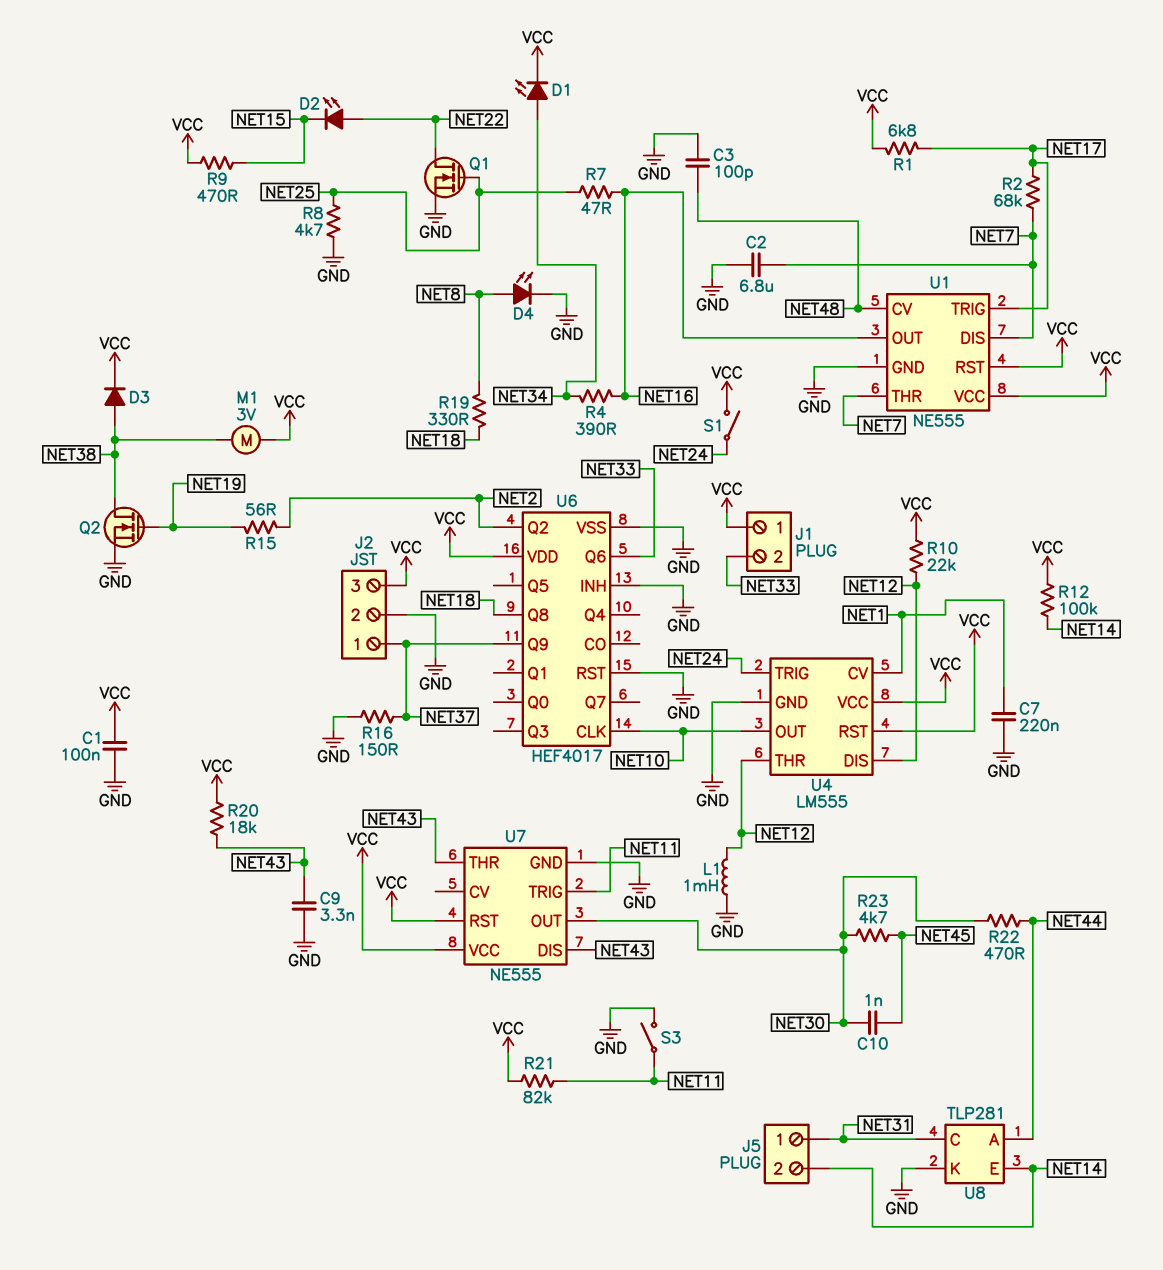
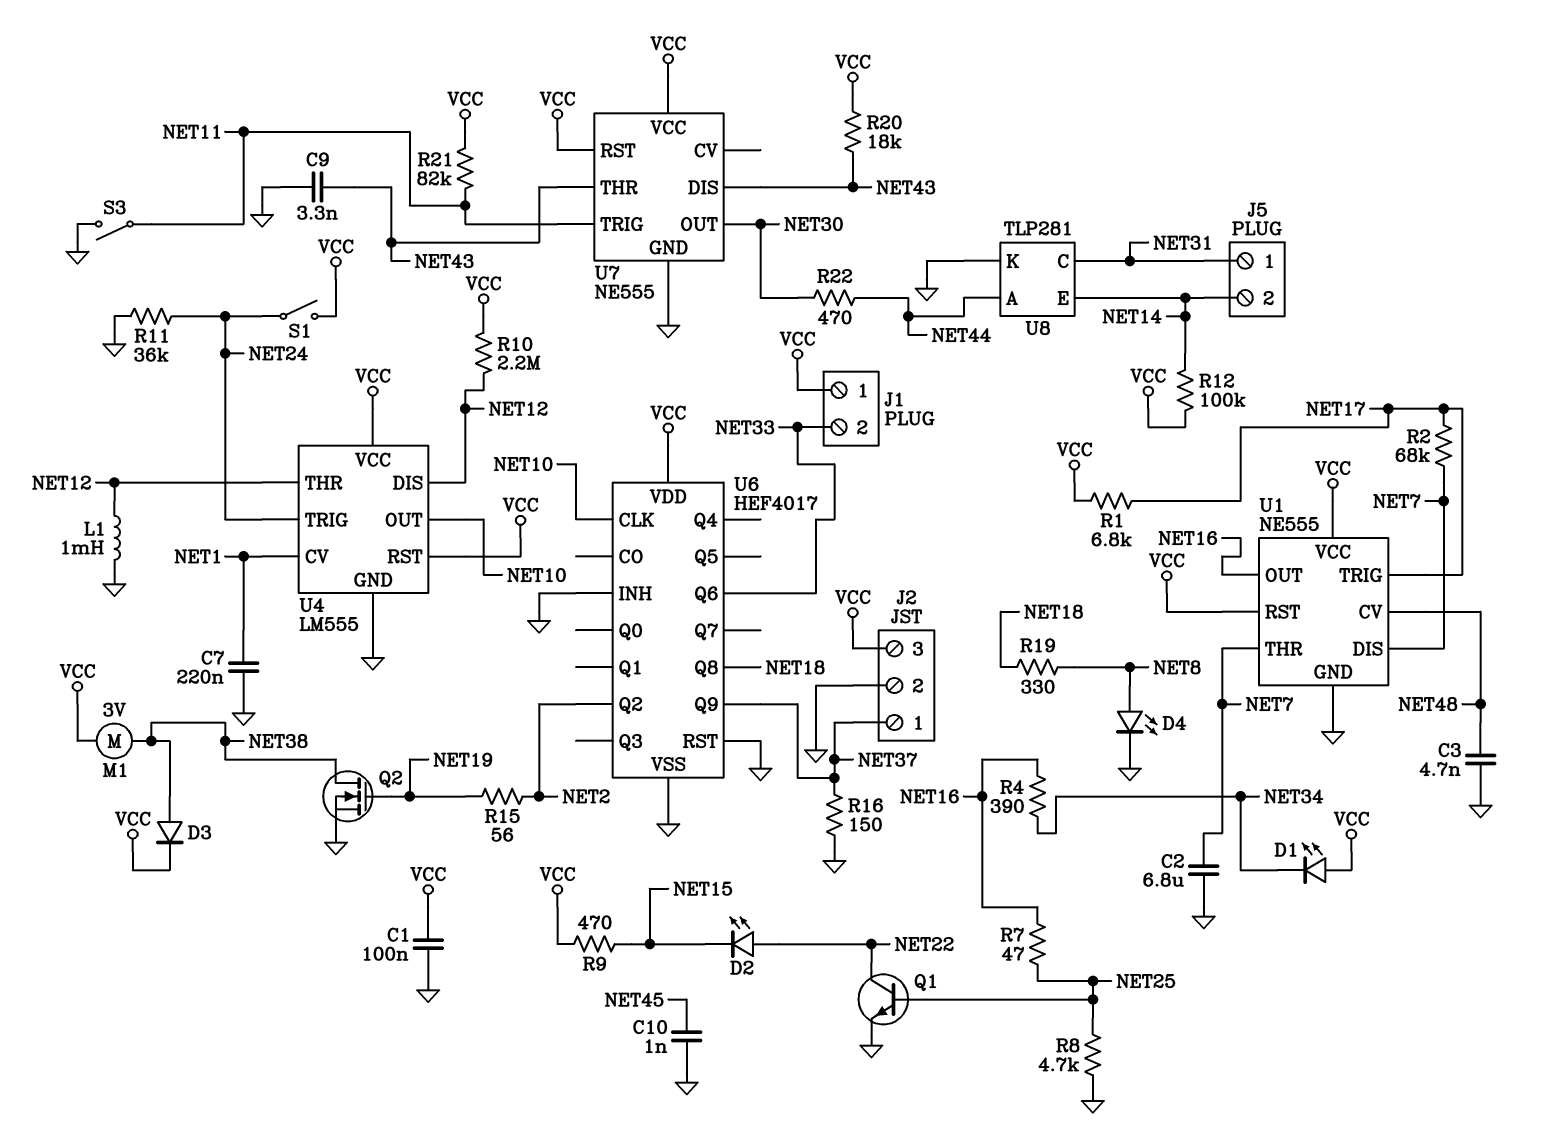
C3: 100pF (GND, NET48) -> 4.7nF (GND, NET48)
C10: 1nF (NET30, NET45) -> 1nF (GND, NET45)
D1: LED (A NET34, K VCC) -> LED (A VCC, K NET34)
Q1: NMOS (G NET25, D NET22, S GND) -> NPN (B NET25, C NET22, E GND)
R10: 22k (NET12, VCC) -> 2.2M (NET12, VCC)
R11: none -> 36k (GND, NET24)
R23: 4.7k (NET30, NET45) -> none

